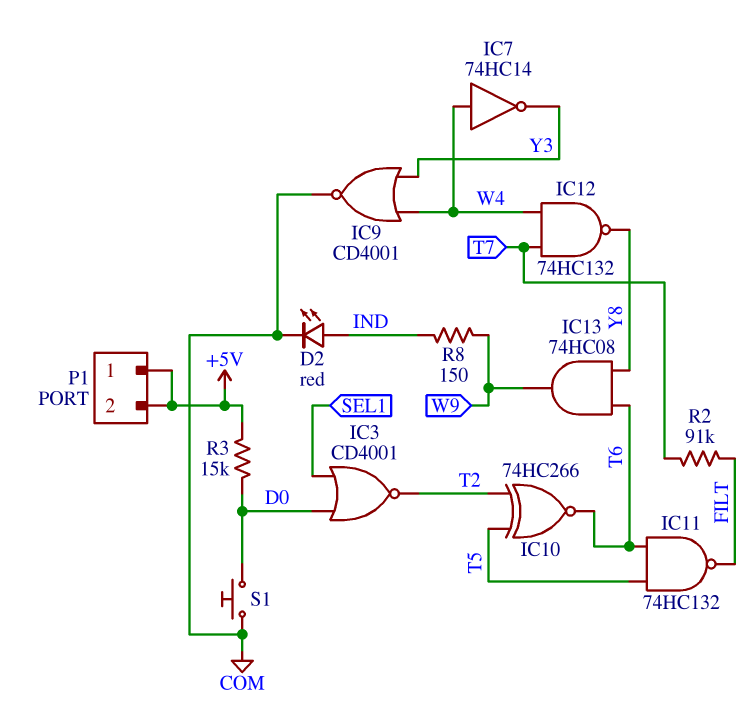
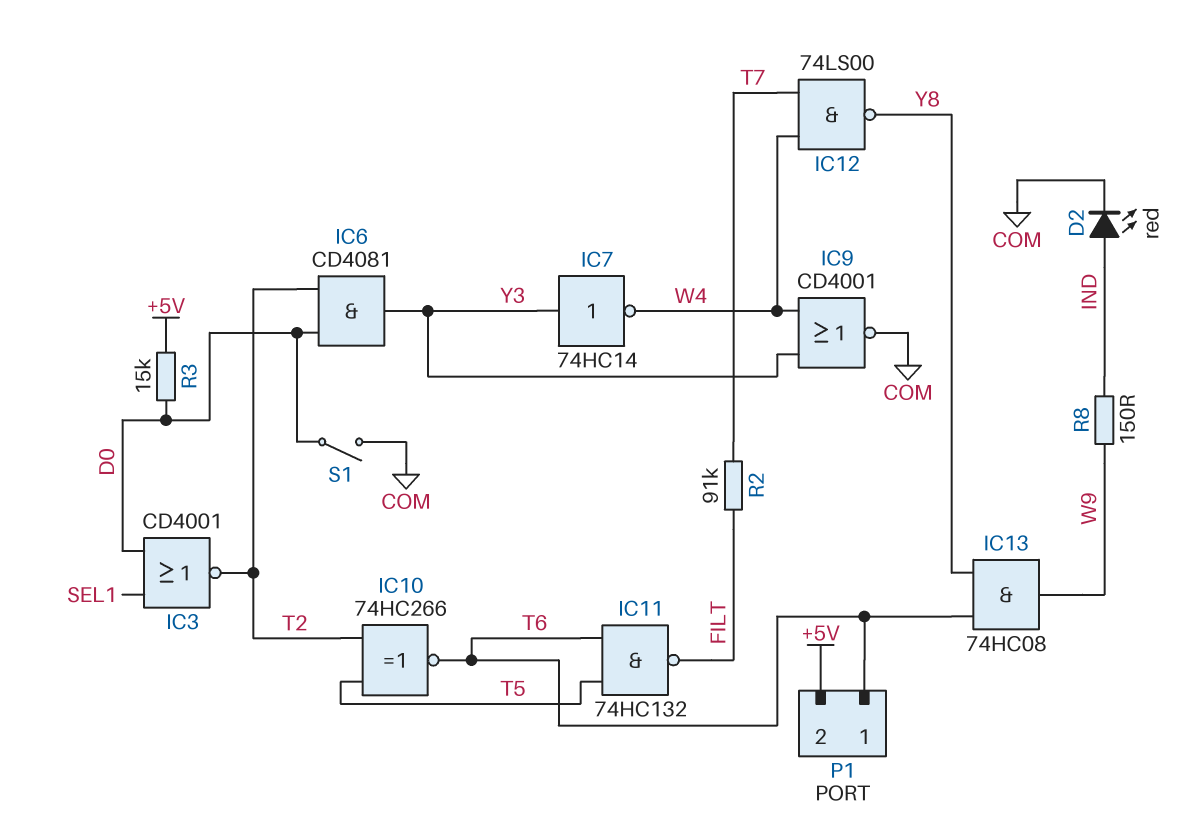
IC6: none -> AND CD4081 (in D0, in T2, out Y3)
IC7: NOT 74HC14 (in W4, out Y3) -> NOT 74HC14 (in Y3, out W4)
IC12: NAND 74HC132 (in T7, in W4, out Y8) -> NAND 74LS00 (in T7, in W4, out Y8)
P1 pin 1: +5V -> T6
S1: button (COM, D0) -> switch (COM, D0)

